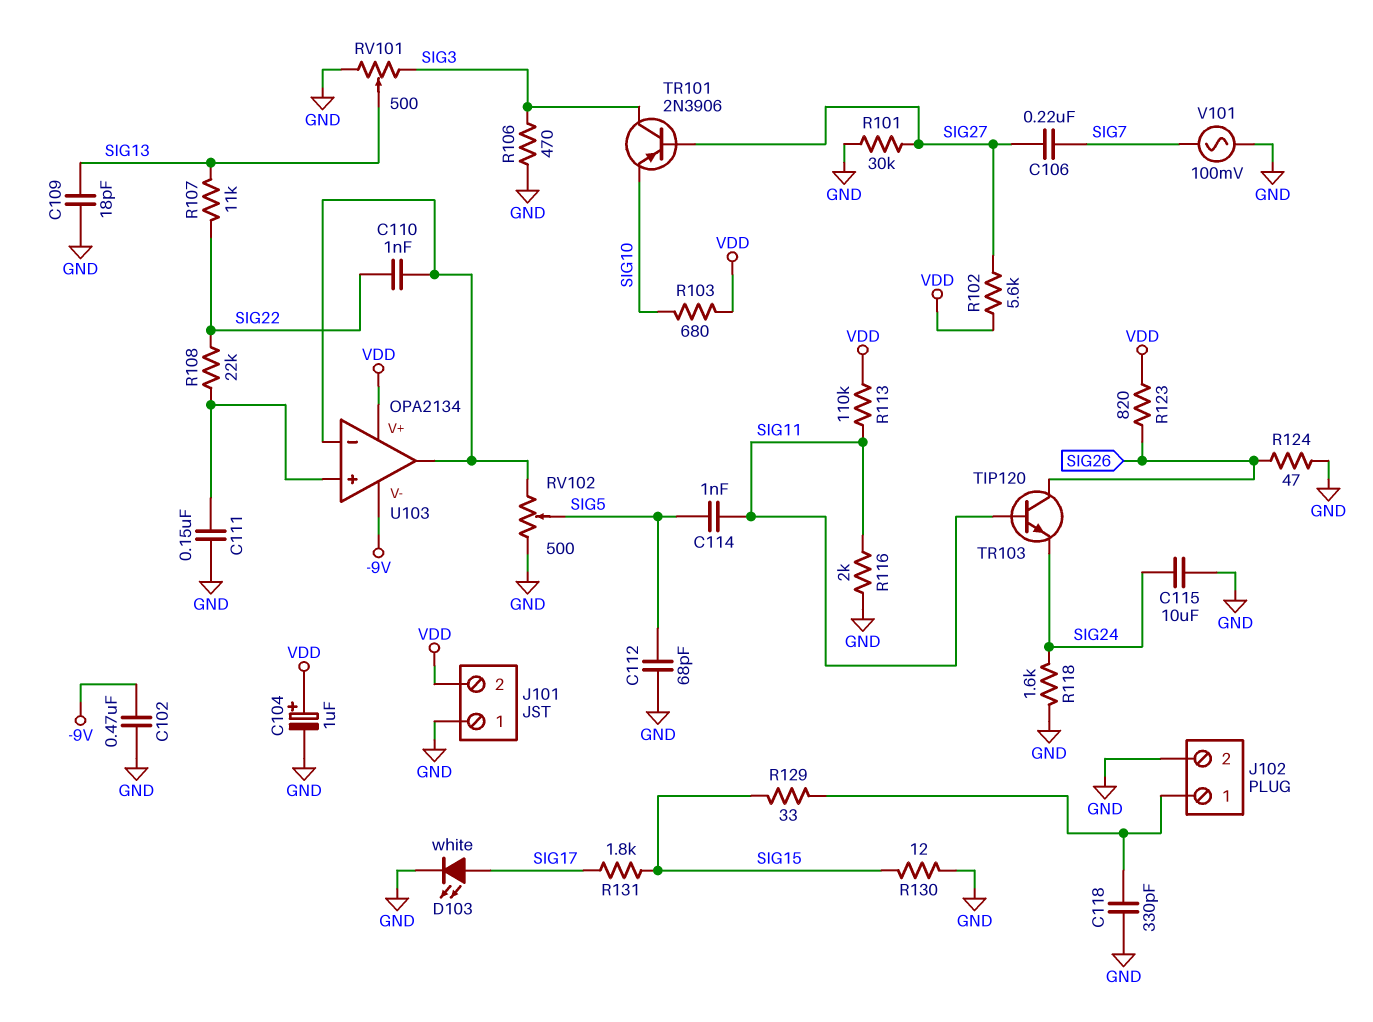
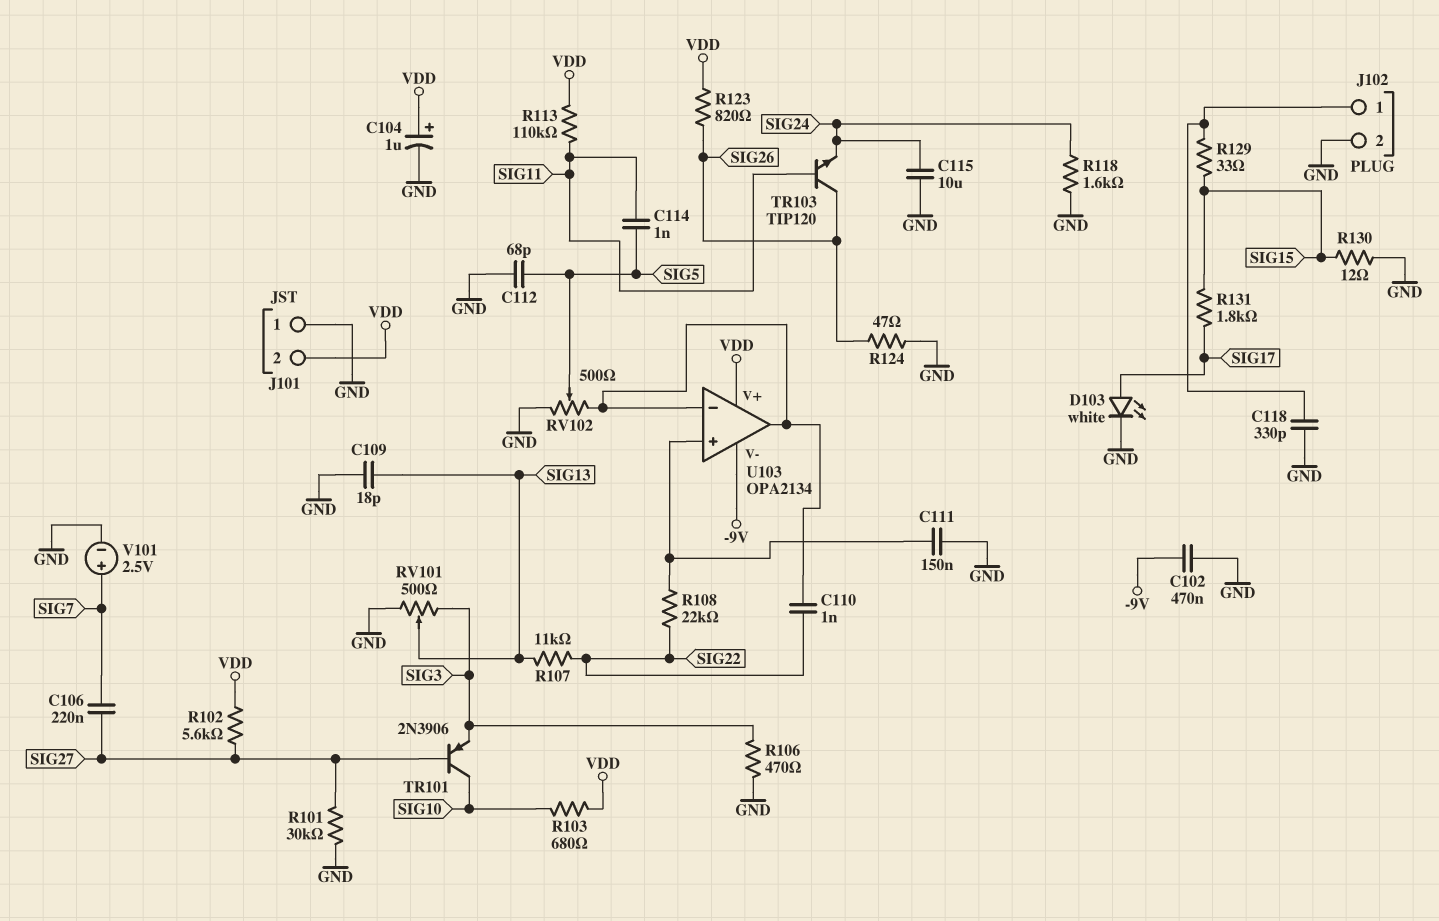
R116: 2k (GND, SIG11) -> none
TR101: PNP 2N3906 (B SIG27, C SIG3, E SIG10) -> PNP 2N3906 (B SIG27, C SIG10, E SIG3)
V101: AC 100mV (GND, SIG7) -> 2.5V (plus SIG7, minus GND)

